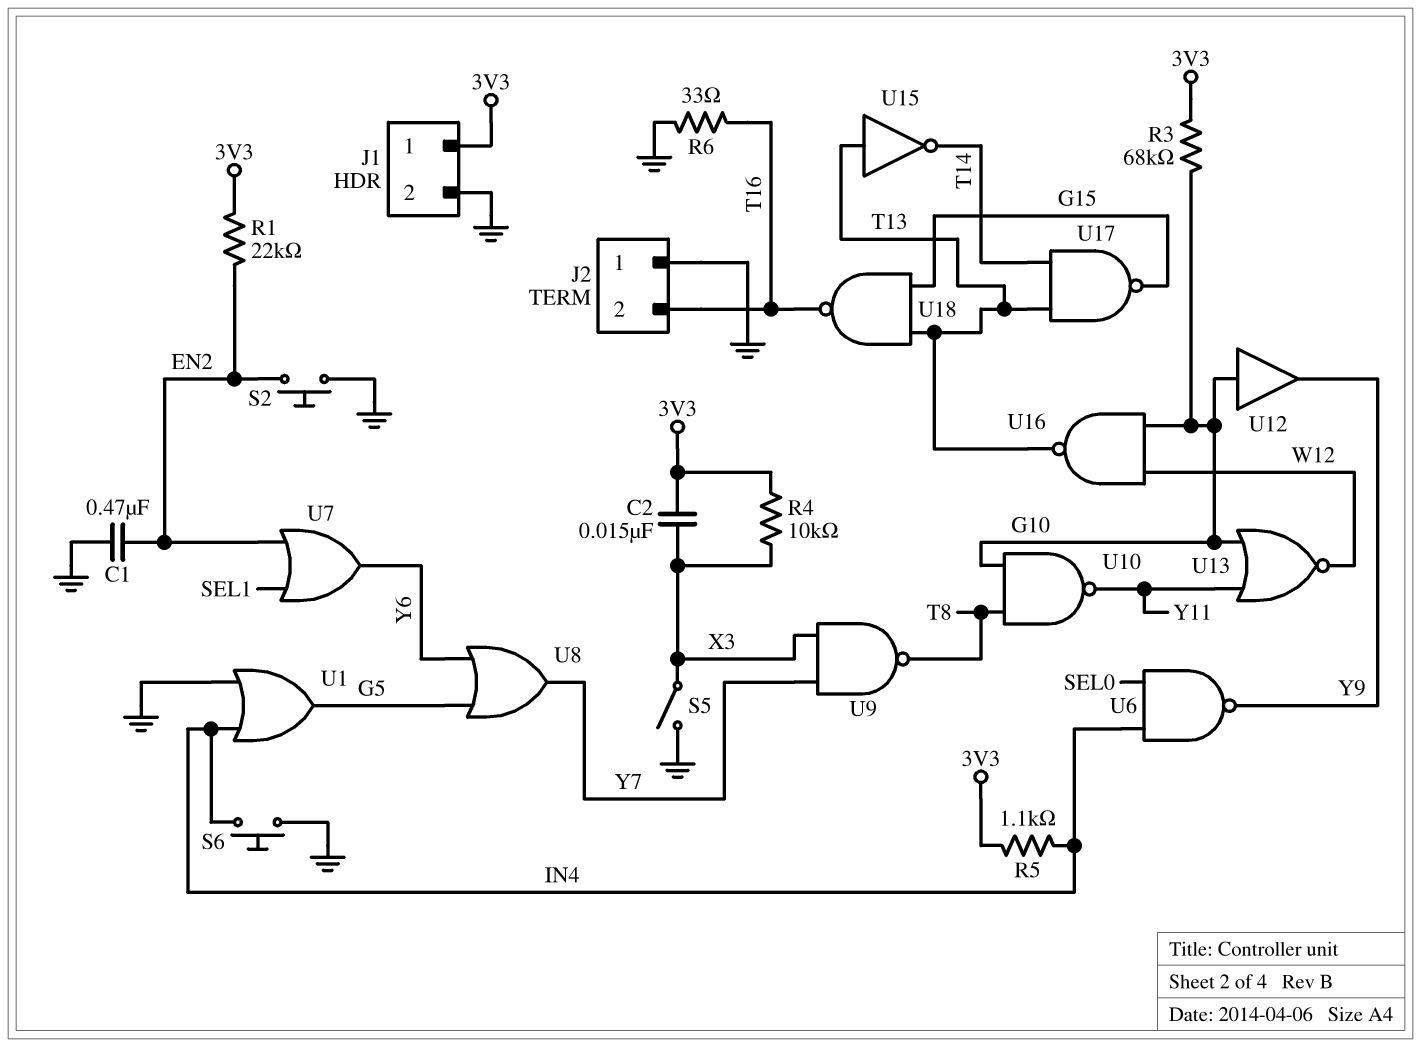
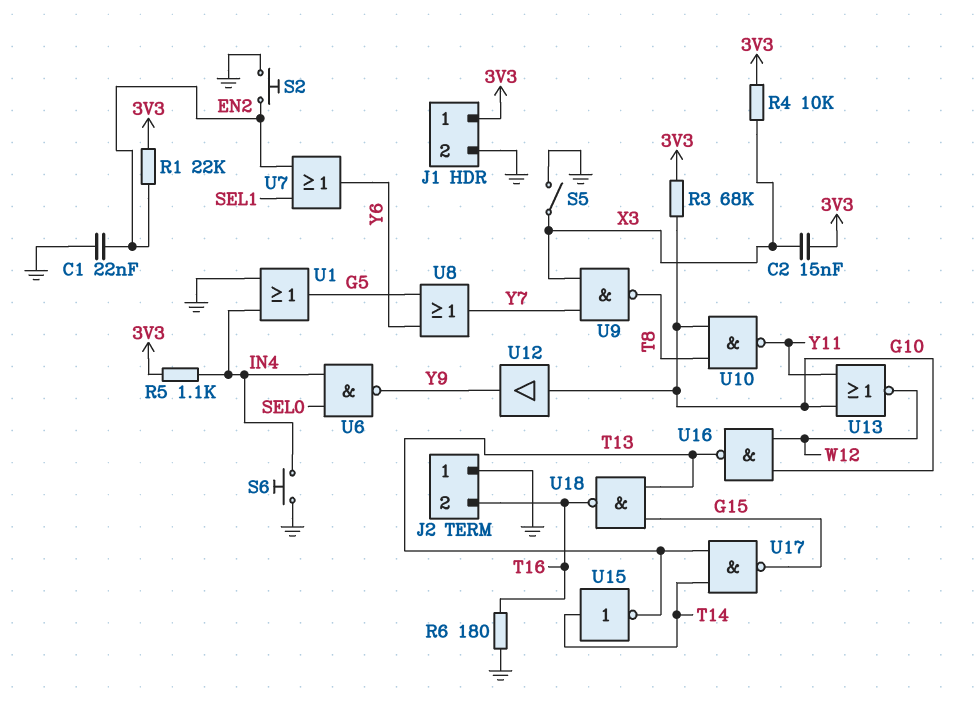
C1: 470nF (EN2, GND) -> 22nF (EN2, GND)
R6: 33 (GND, T16) -> 180 (GND, T16)
U15: NOT (in T13, out T14) -> NOT (in T14, out T13)

